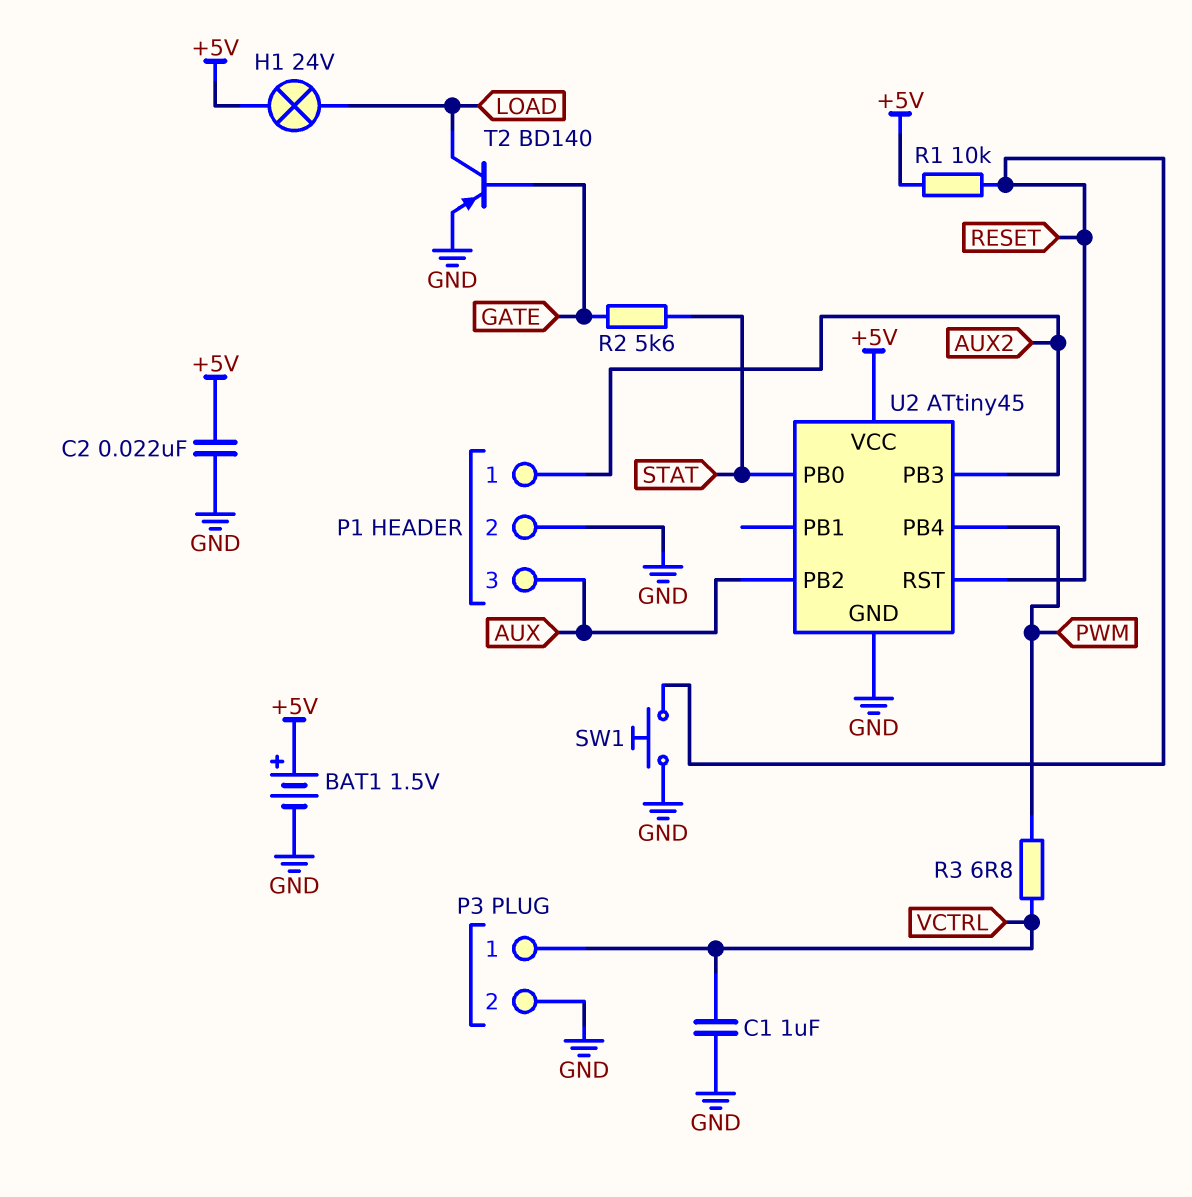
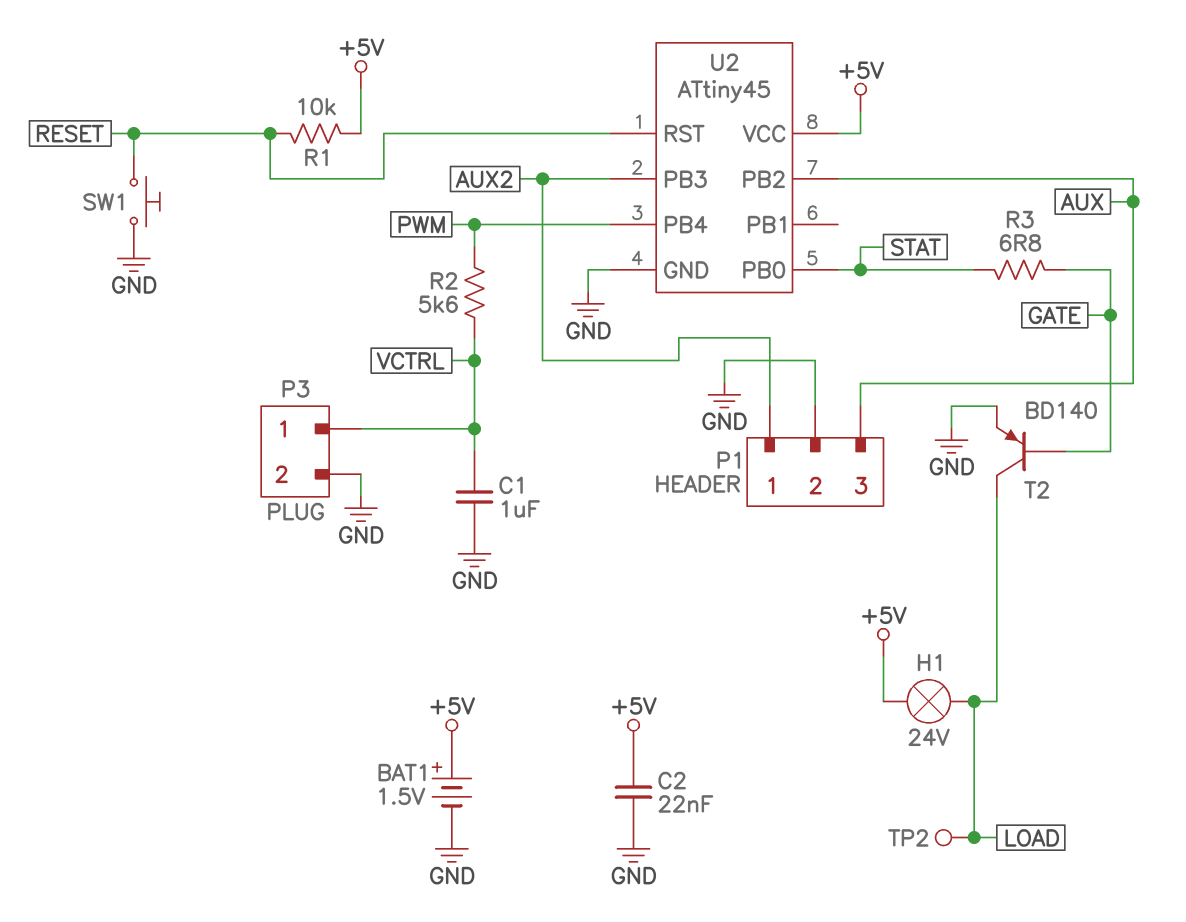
R2: 5.6k (GATE, STAT) -> 5.6k (PWM, VCTRL)
R3: 6.8 (PWM, VCTRL) -> 6.8 (GATE, STAT)
TP2: none -> test point (LOAD)

